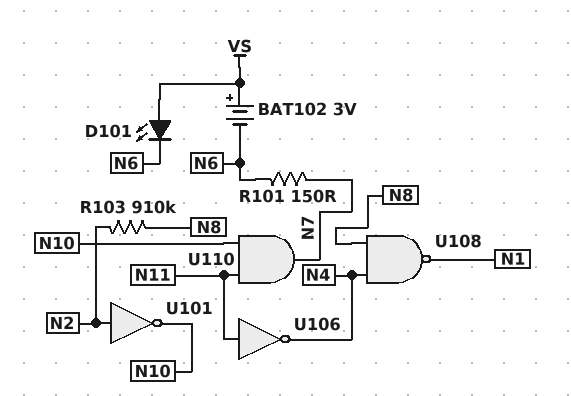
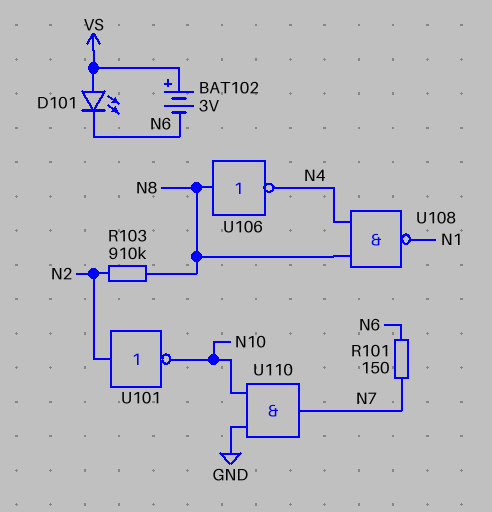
U106: NOT (in N11, out N4) -> NOT (in N8, out N4)
U110: AND (in N10, in N11, out N7) -> AND (in GND, in N10, out N7)

